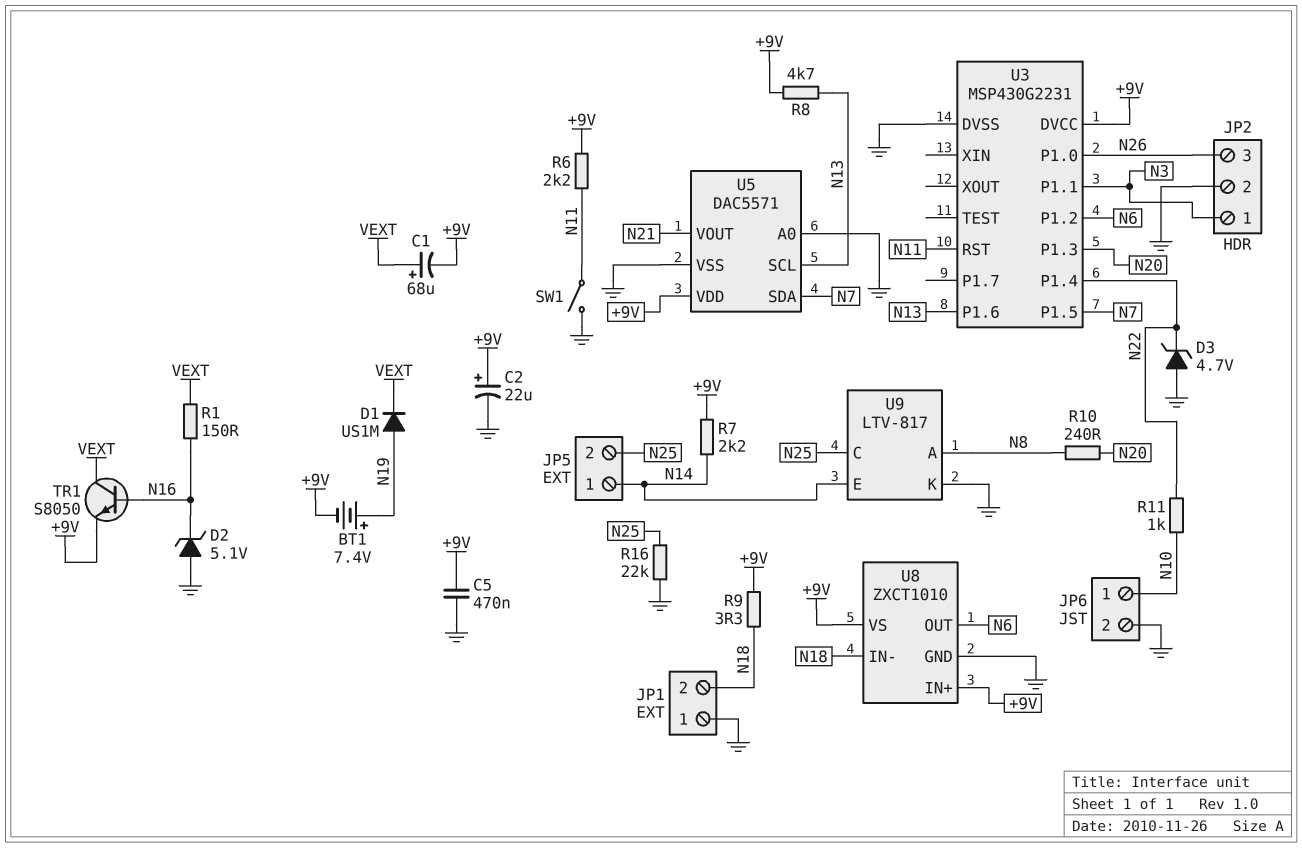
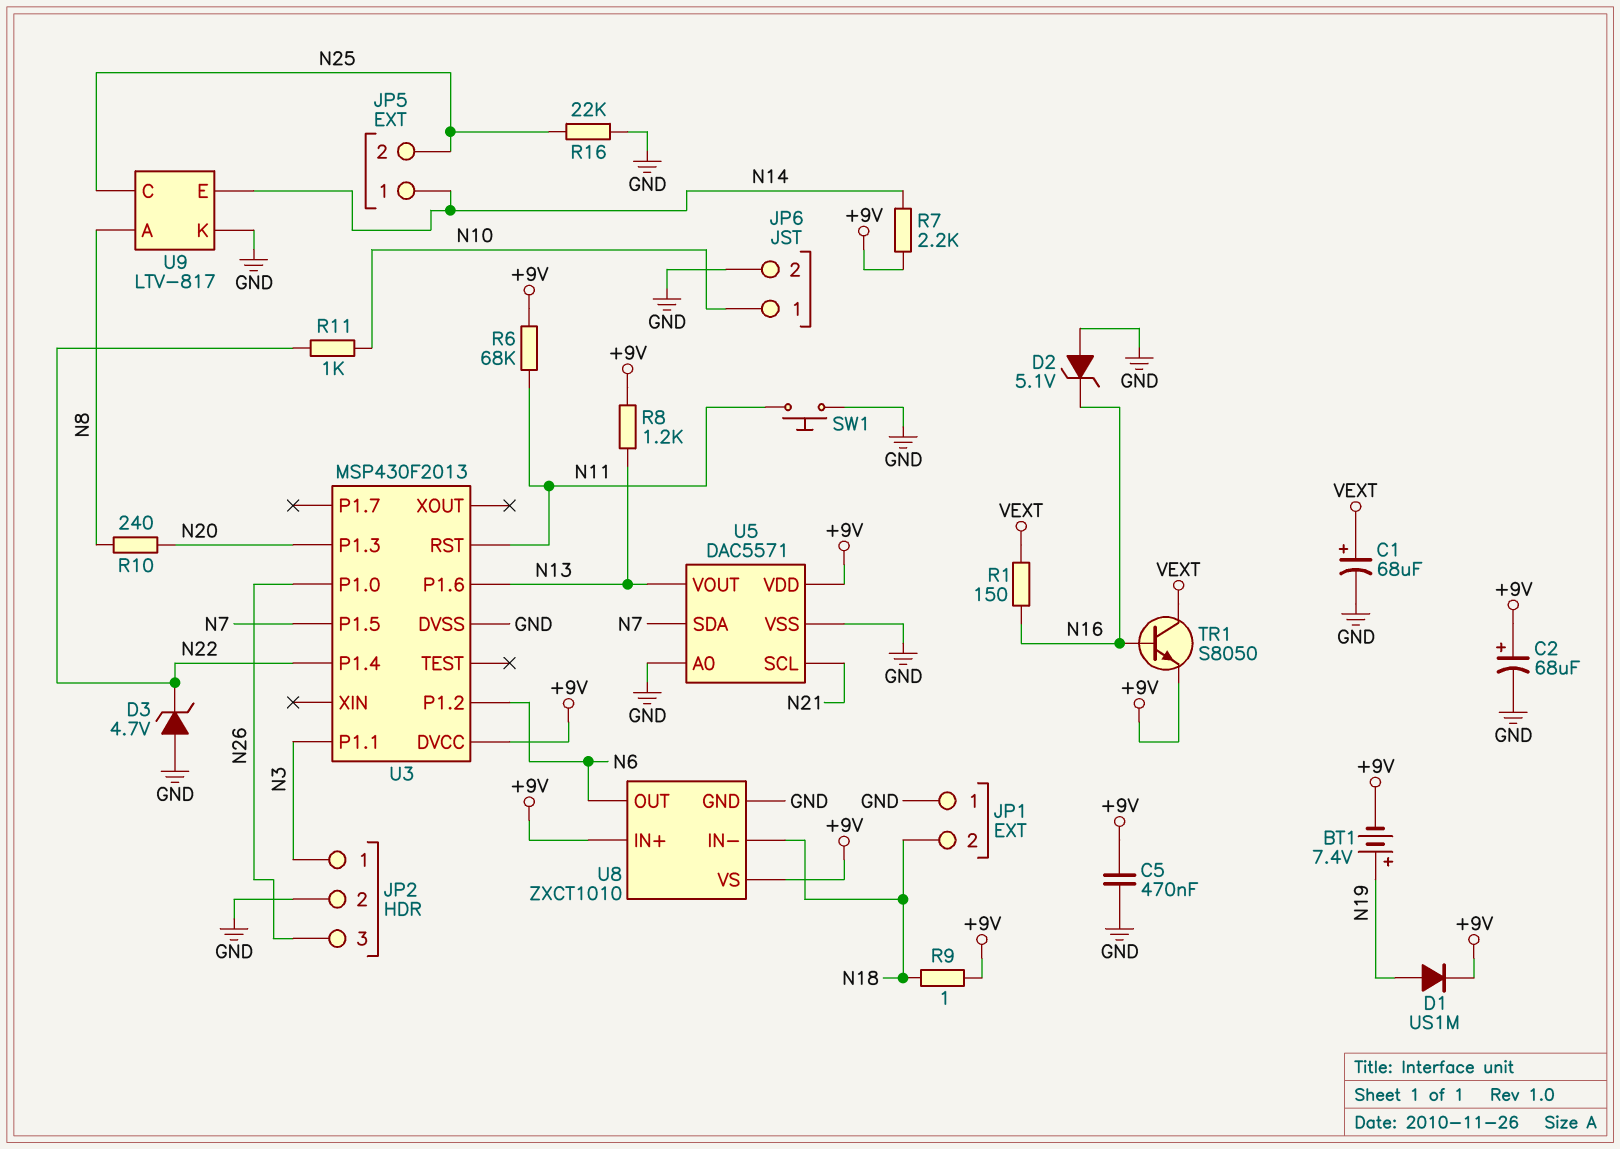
C1: 68uF (plus VEXT, minus +9V) -> 68uF (plus VEXT, minus GND)
C2: 22uF (plus +9V, minus GND) -> 68uF (plus +9V, minus GND)
D1: diode US1M (A N19, K VEXT) -> diode US1M (A N19, K +9V)
R6: 2.2k (+9V, N11) -> 68k (+9V, N11)
R8: 4.7k (+9V, N13) -> 1.2k (+9V, N13)
R9: 3.3 (+9V, N18) -> 1 (+9V, N18)
SW1: switch (GND, N11) -> button (GND, N11)
U3: MSP430G2231 -> MSP430F2013
U5 pin SCL: N13 -> N21
U5 pin VOUT: N21 -> N13

